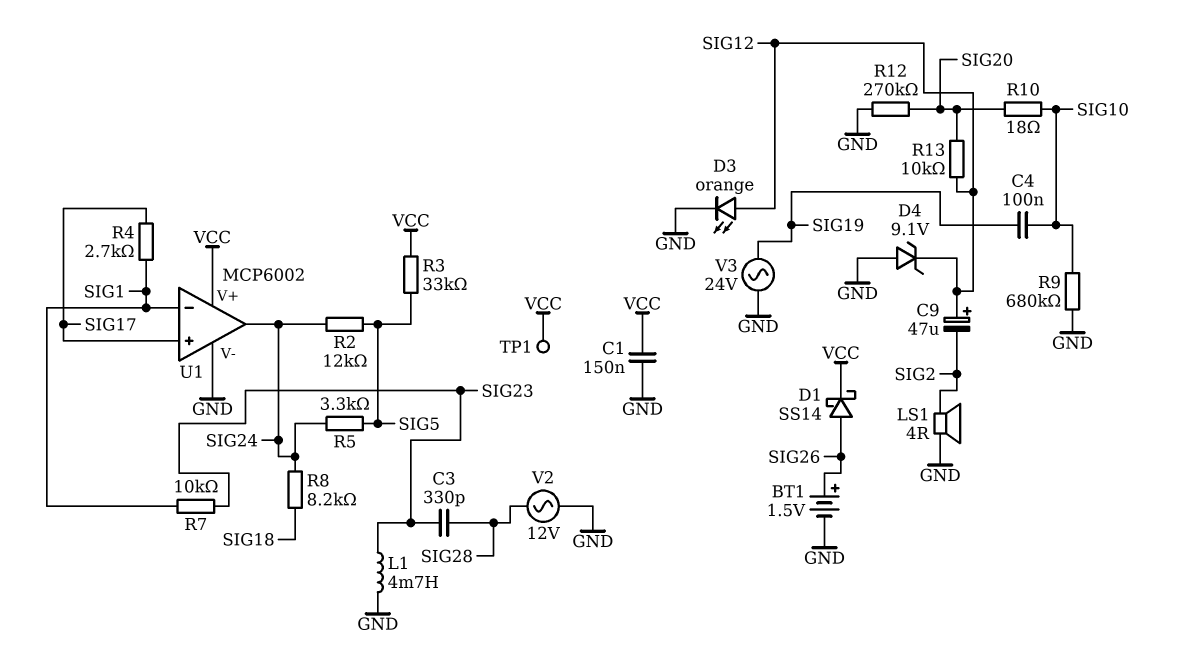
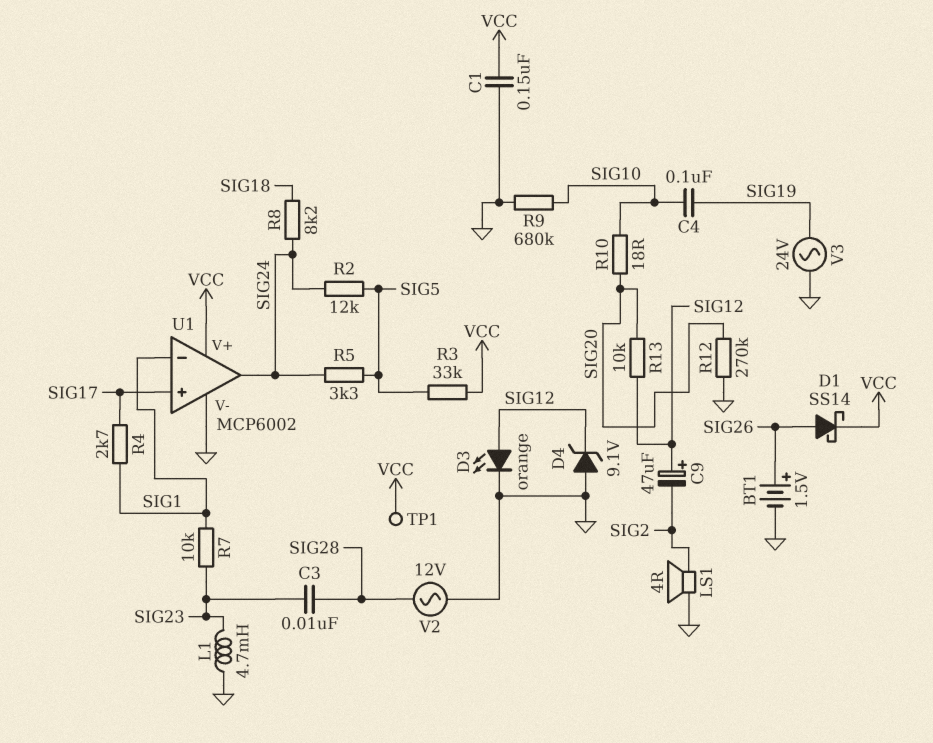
C3: 330pF (SIG23, SIG28) -> 10nF (SIG23, SIG28)

